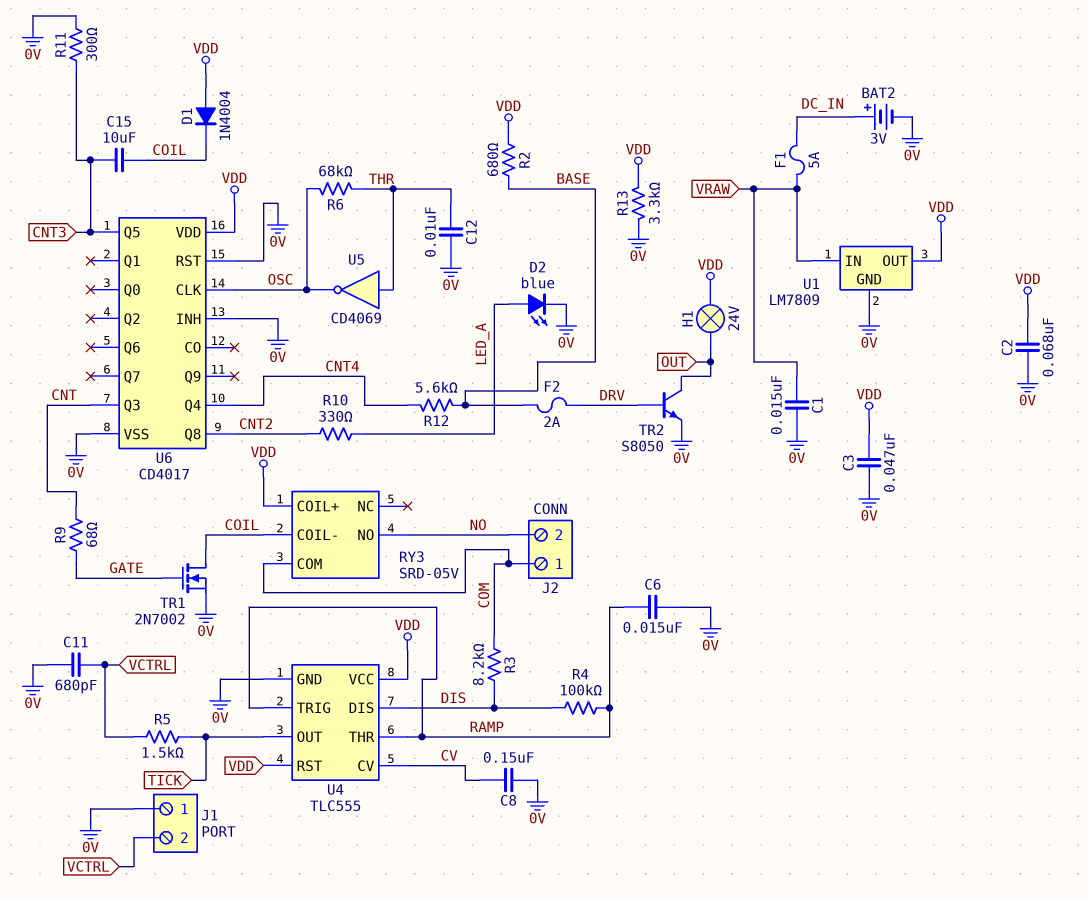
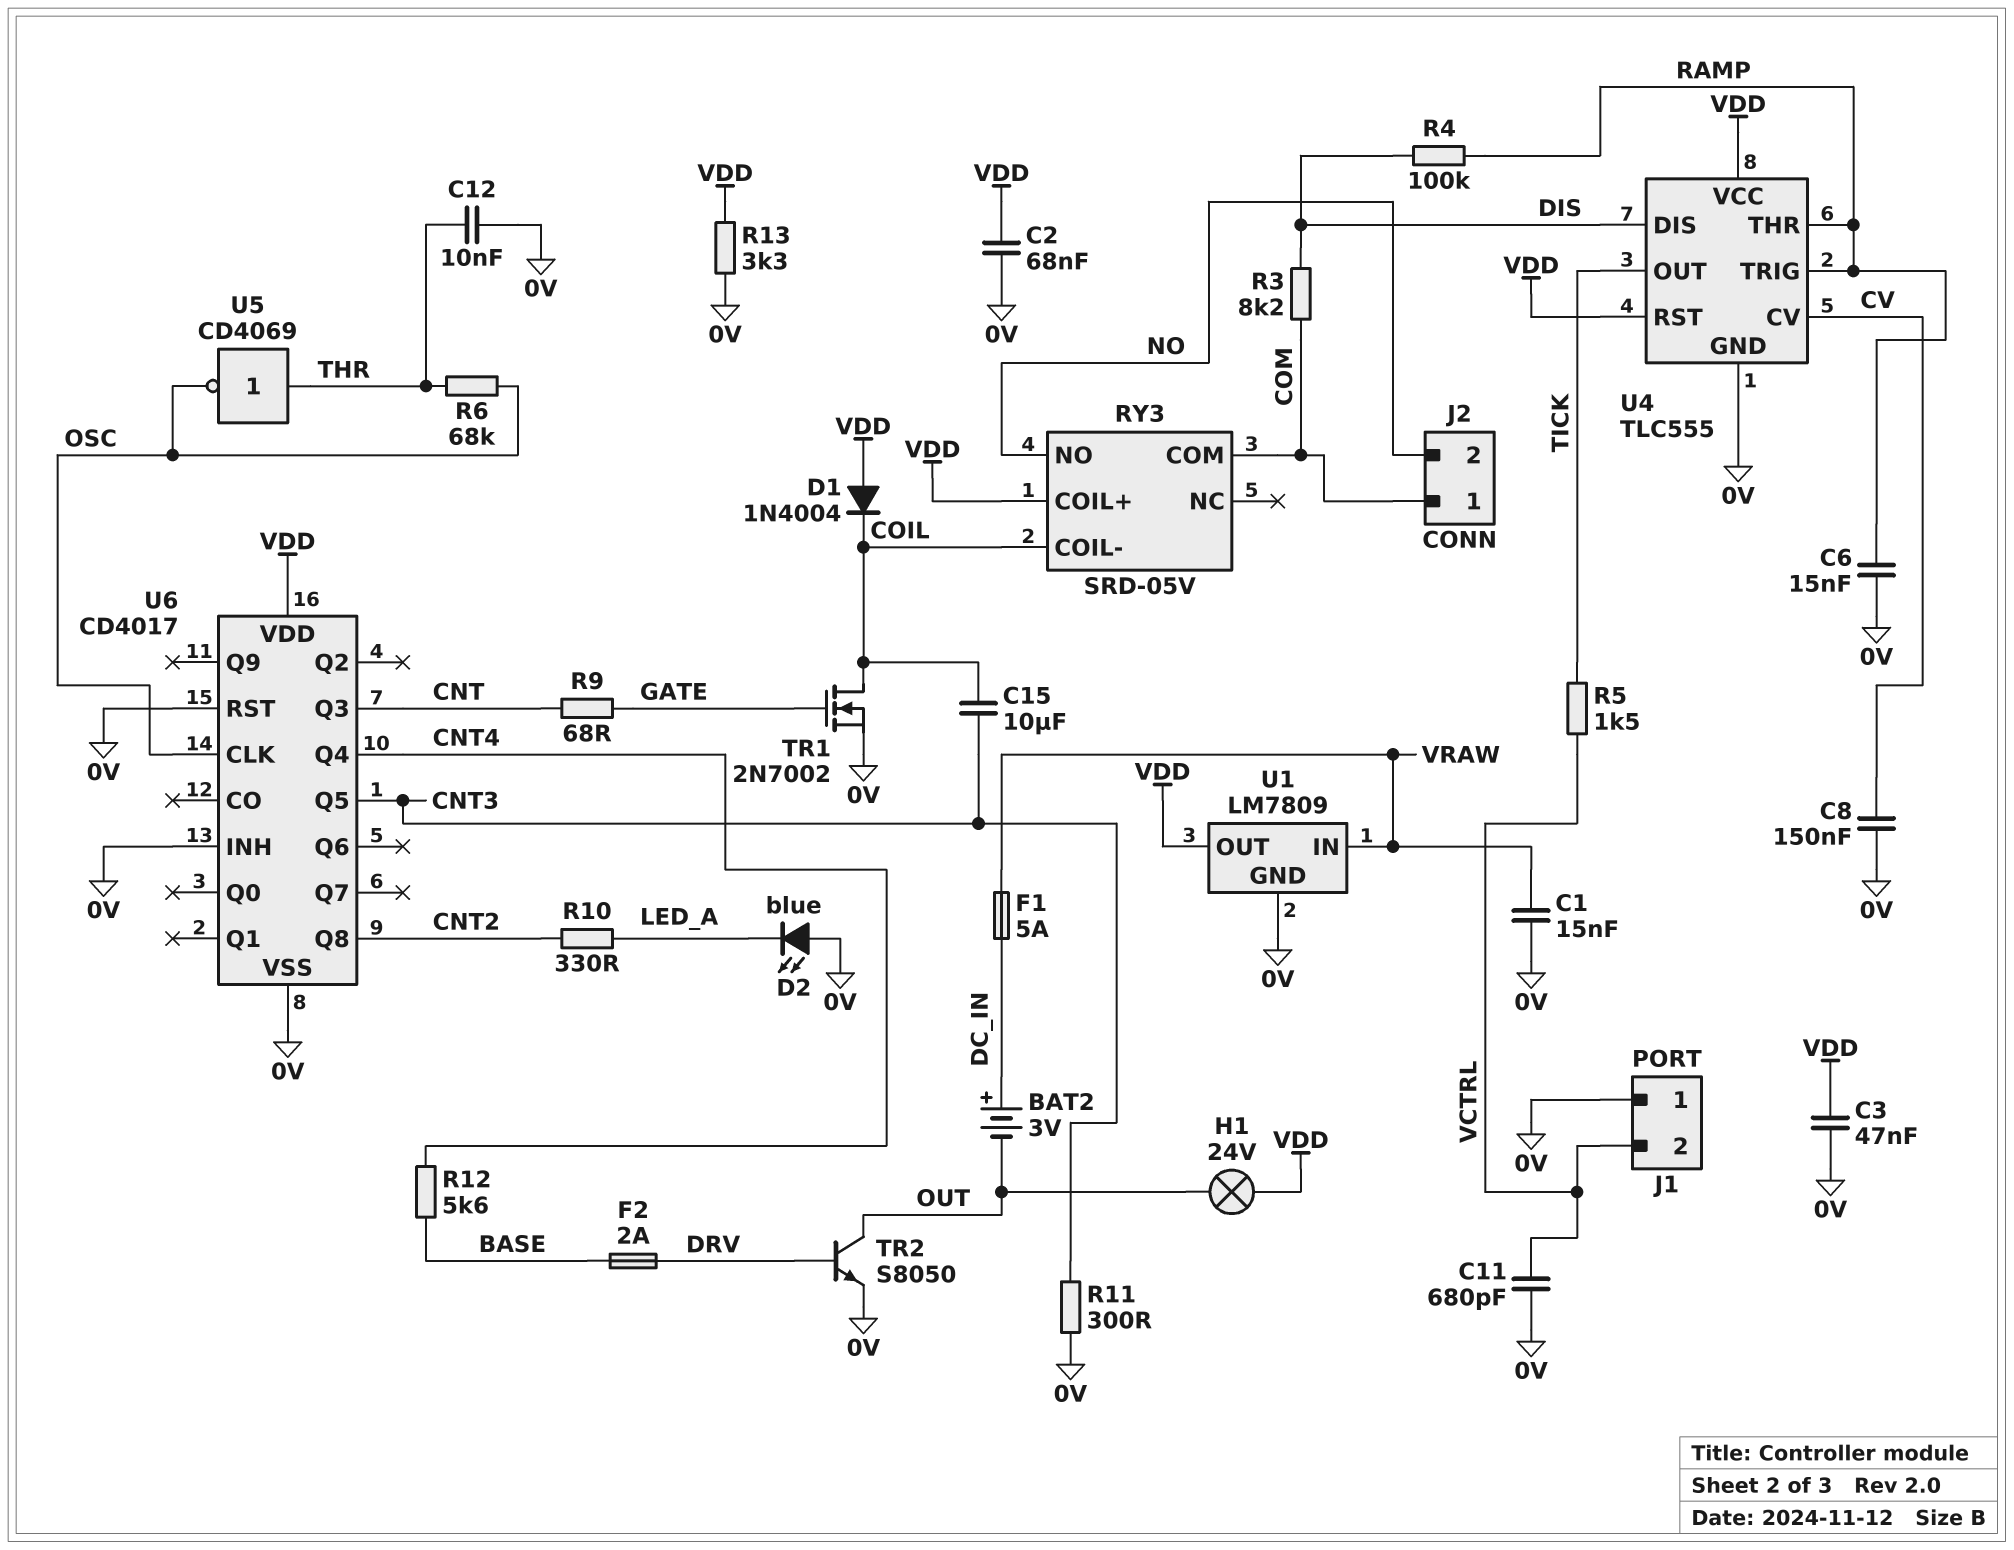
BAT2: 3V (plus DC_IN, minus 0V) -> 3V (plus DC_IN, minus OUT)
D2: LED blue (A LED_A, K 0V) -> LED blue (A 0V, K LED_A)
R2: 680 (BASE, VDD) -> none

